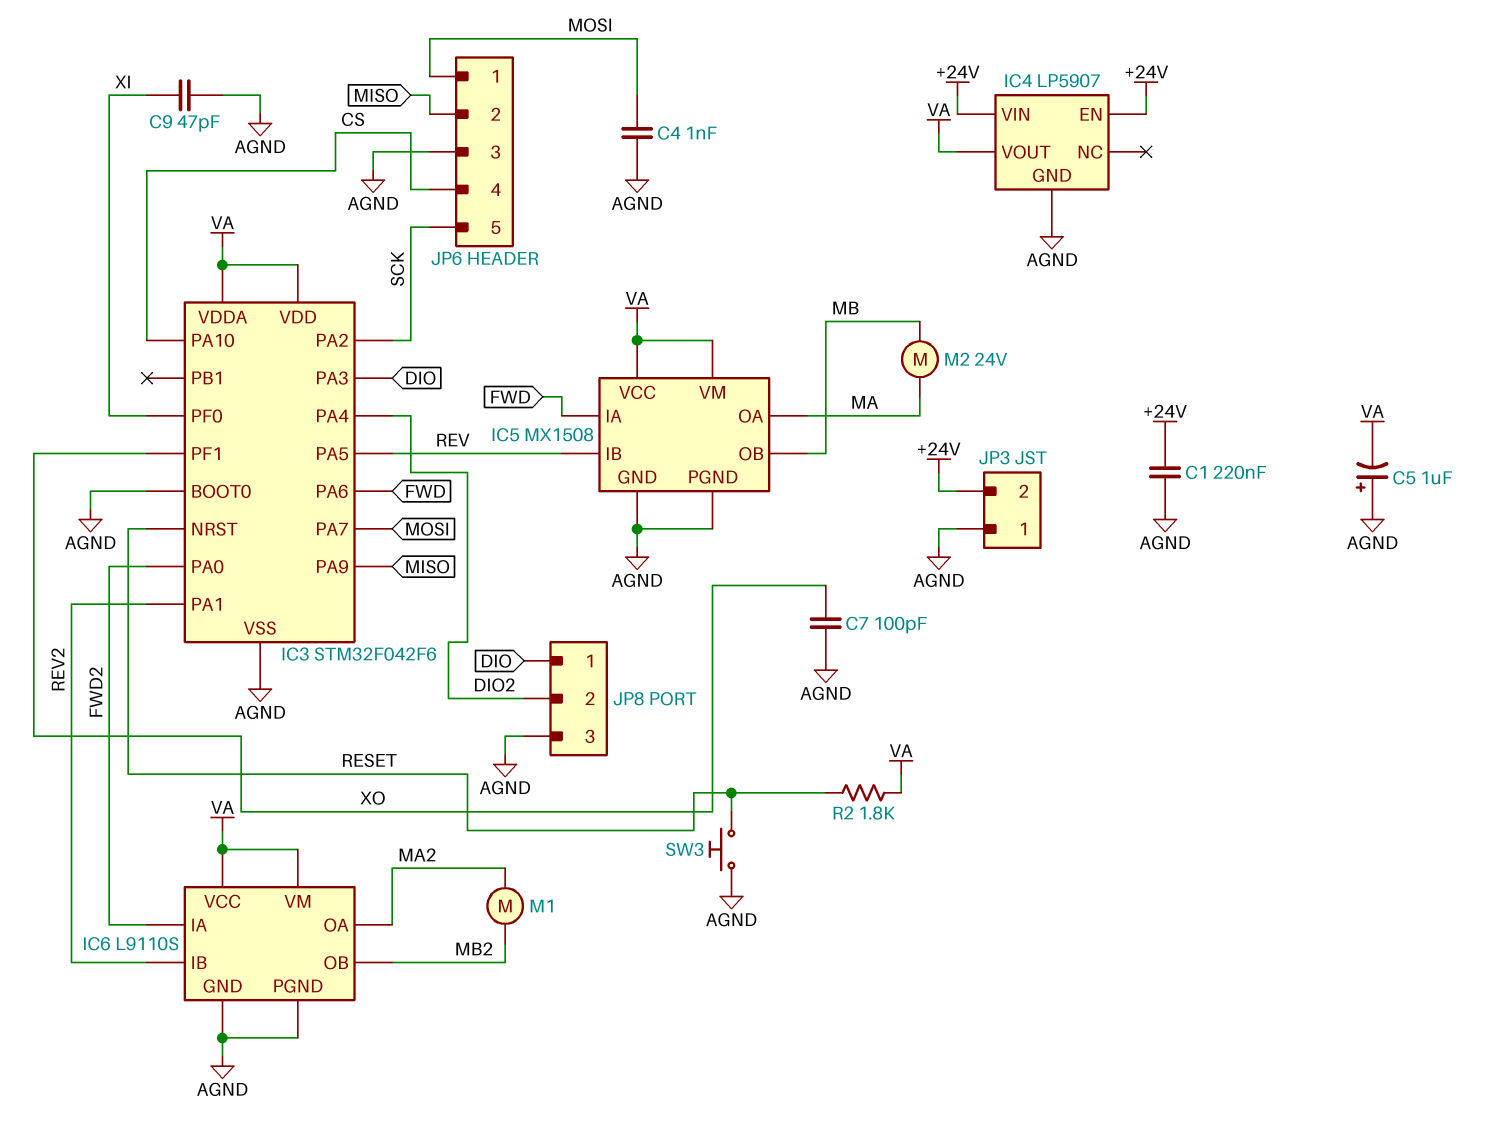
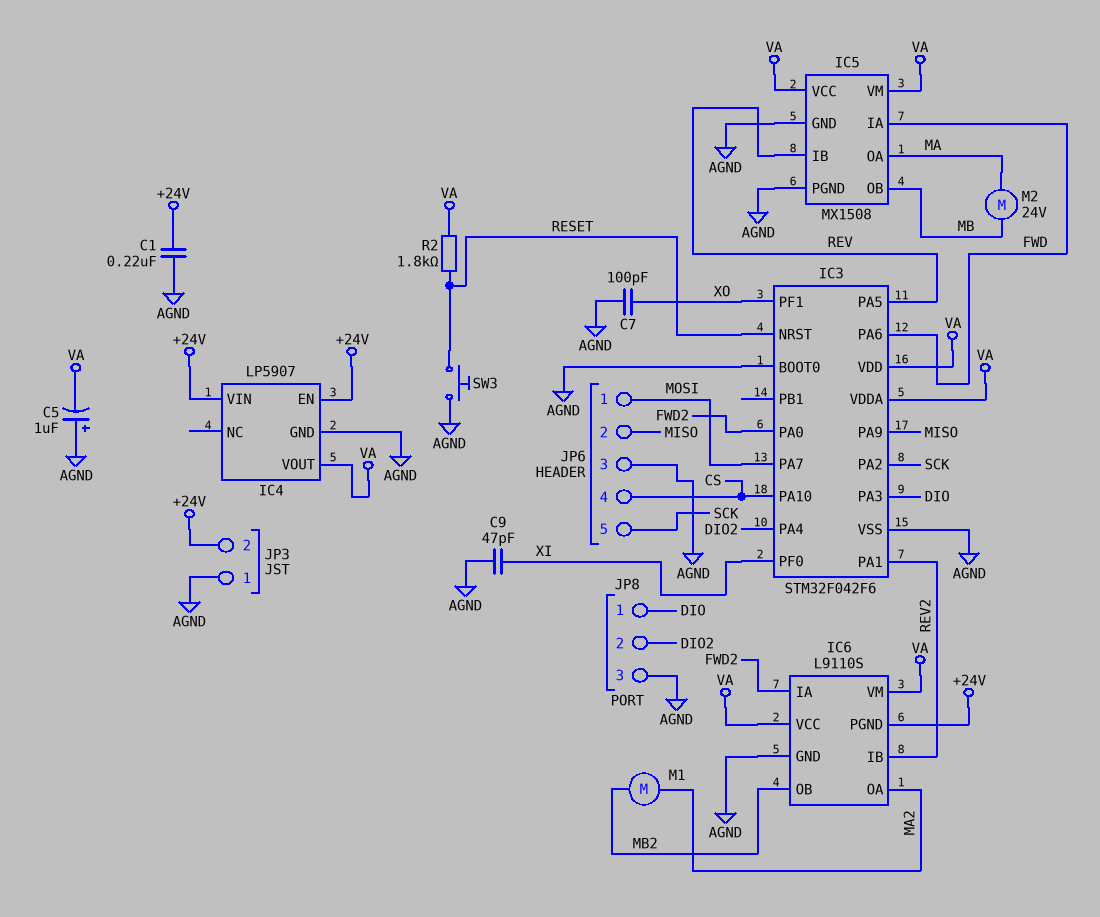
C4: 1nF (AGND, MOSI) -> none
IC6 pin PGND: AGND -> +24V

